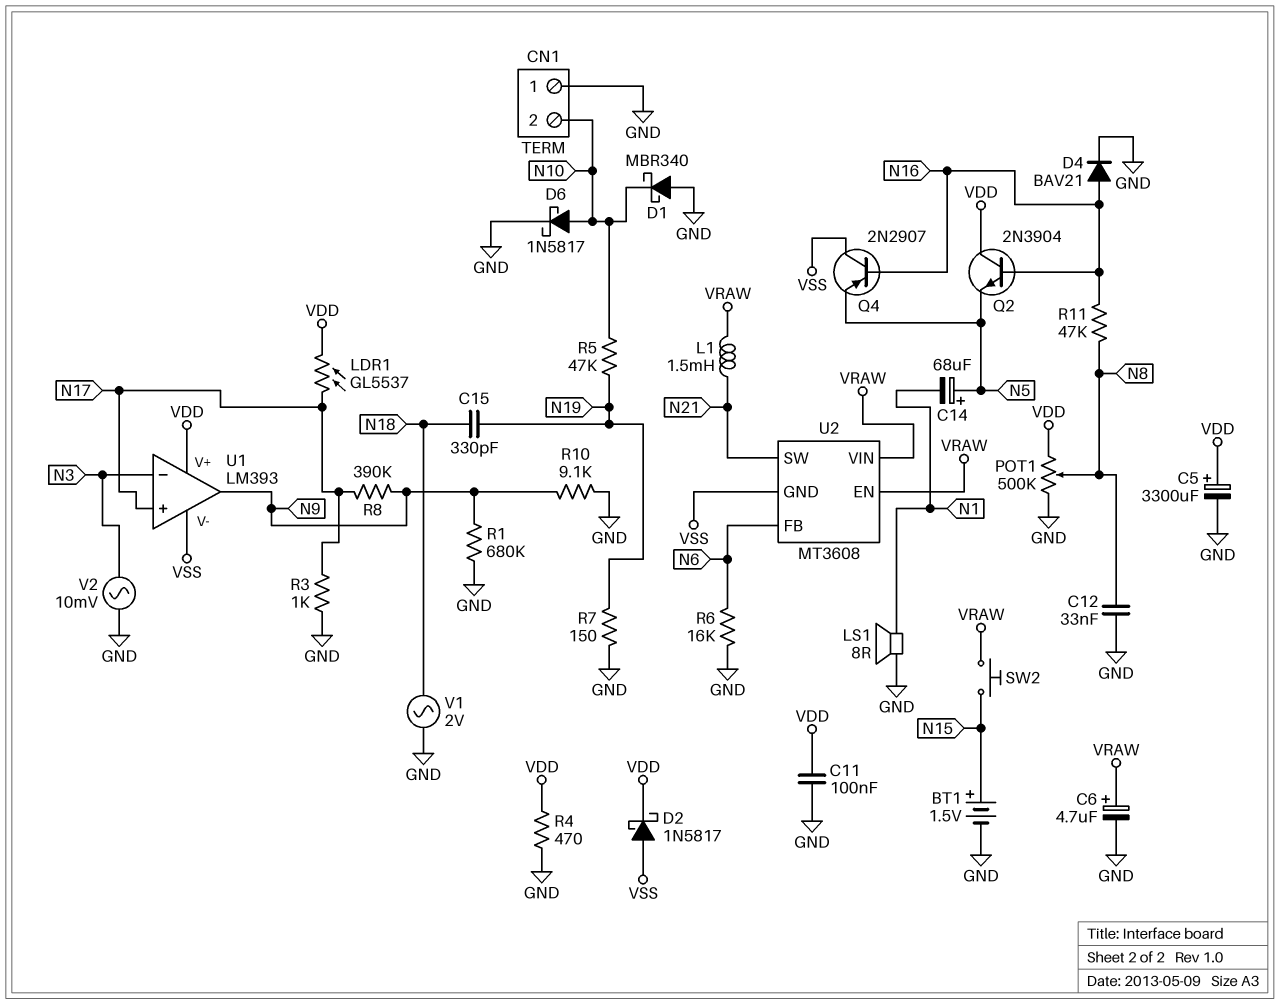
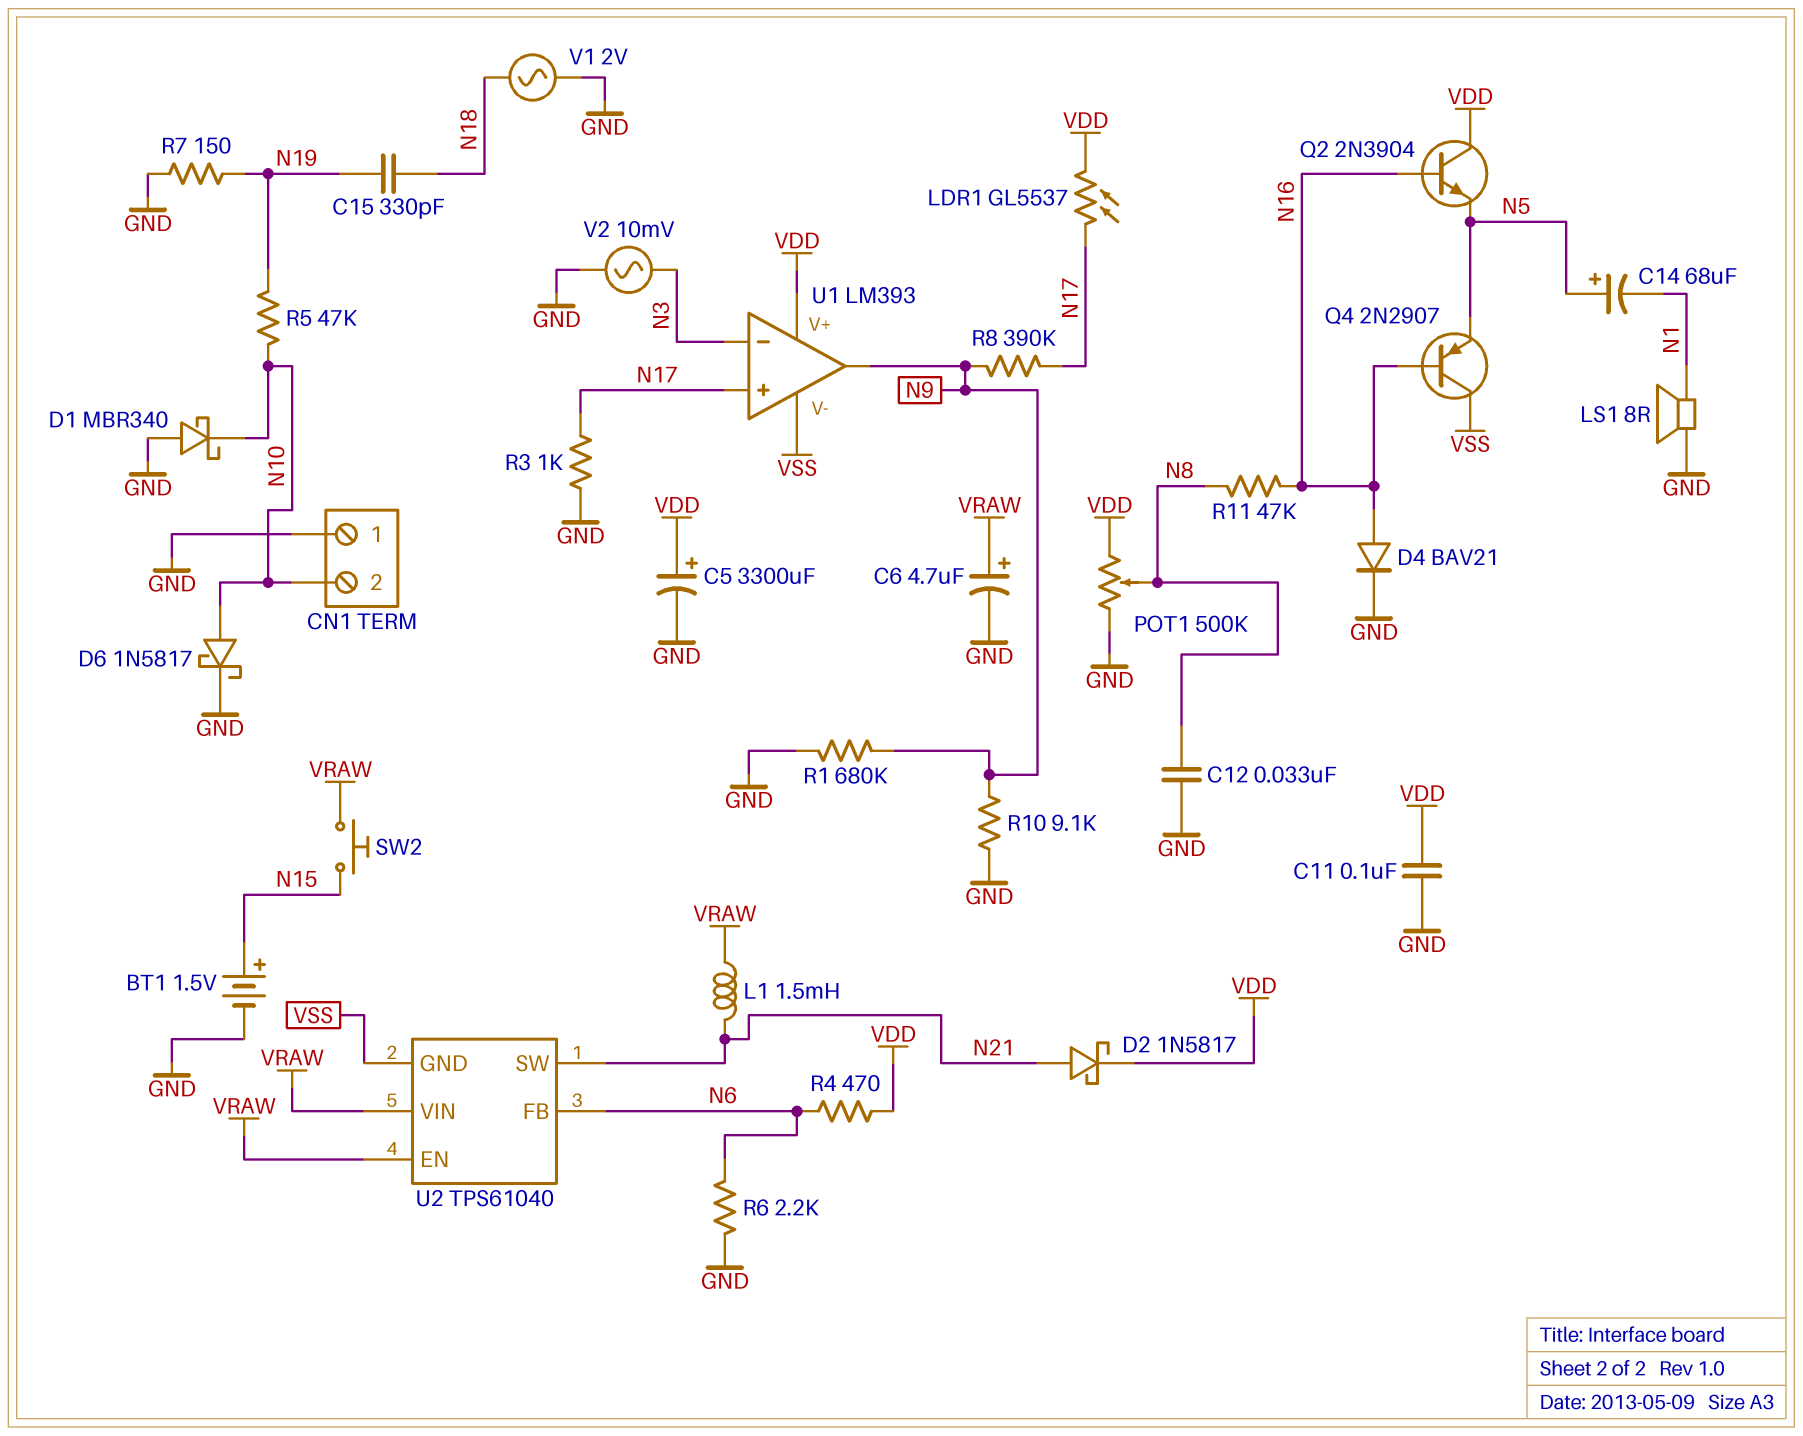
D2: schottky 1N5817 (A VSS, K VDD) -> schottky 1N5817 (A N21, K VDD)
R4: 470 (GND, VDD) -> 470 (N6, VDD)
R6: 16k (GND, N6) -> 2.2k (GND, N6)
U2: MT3608 -> TPS61040

